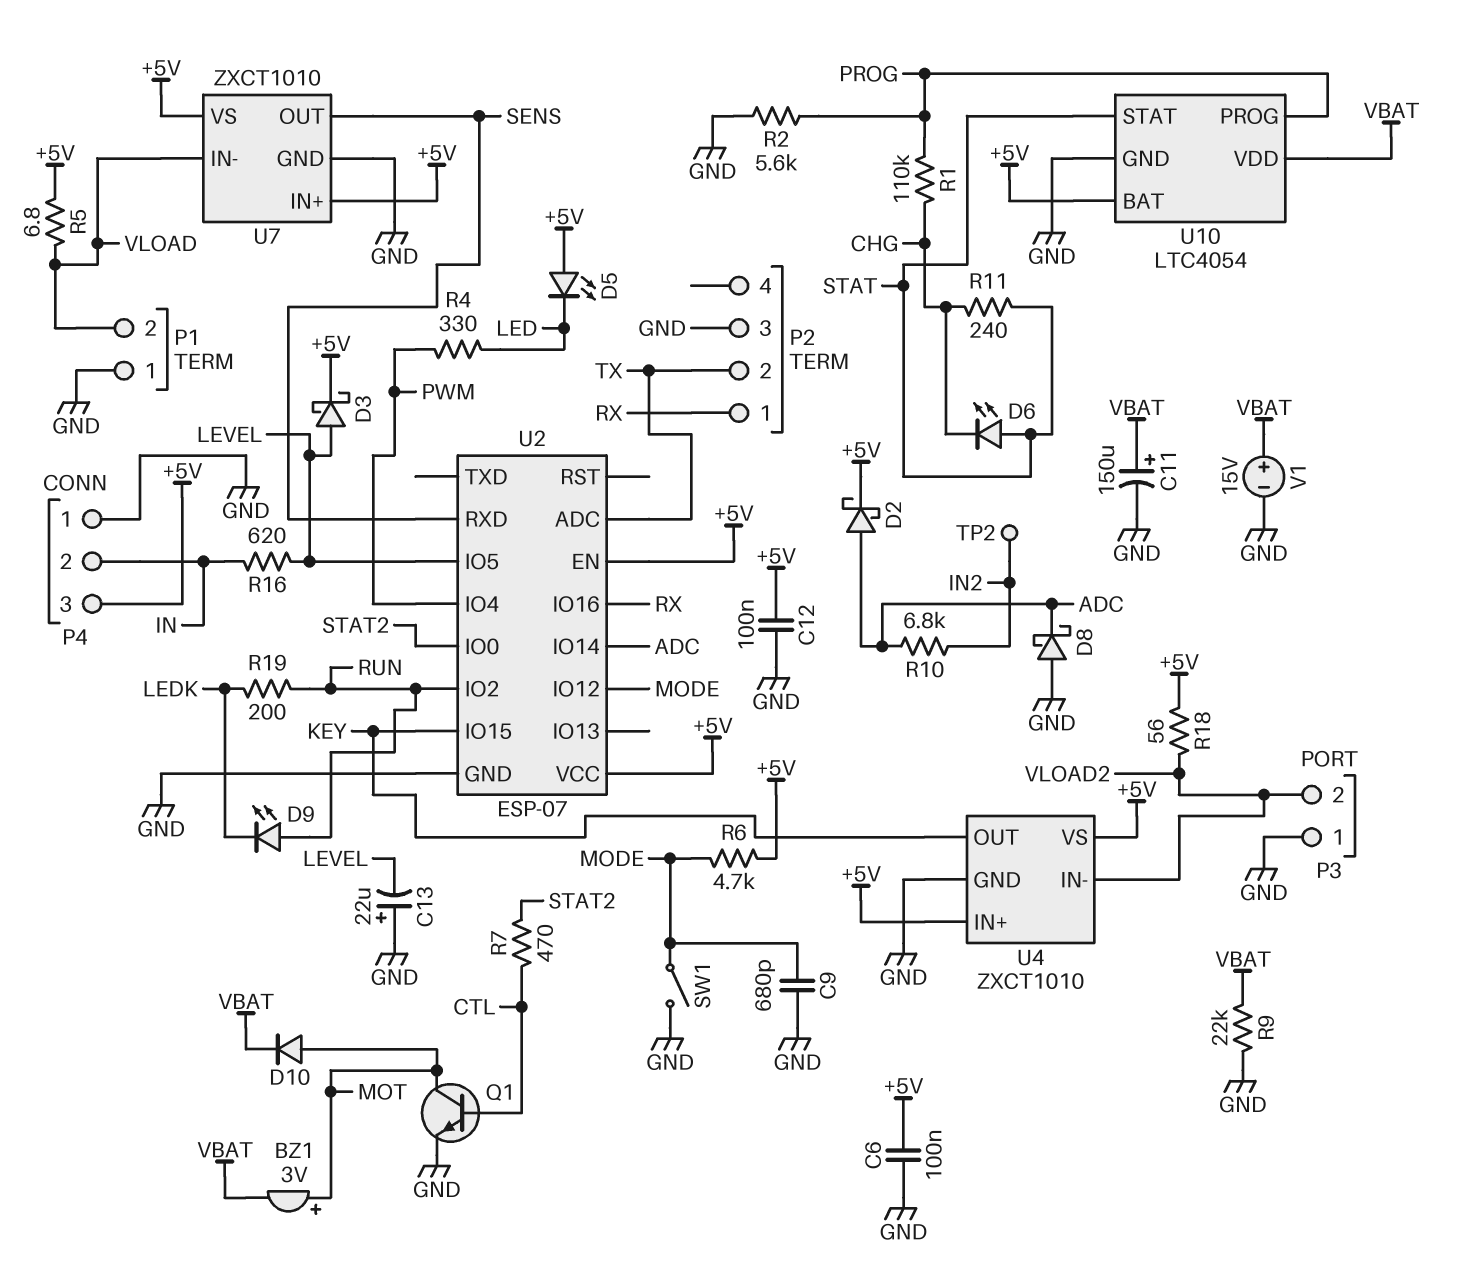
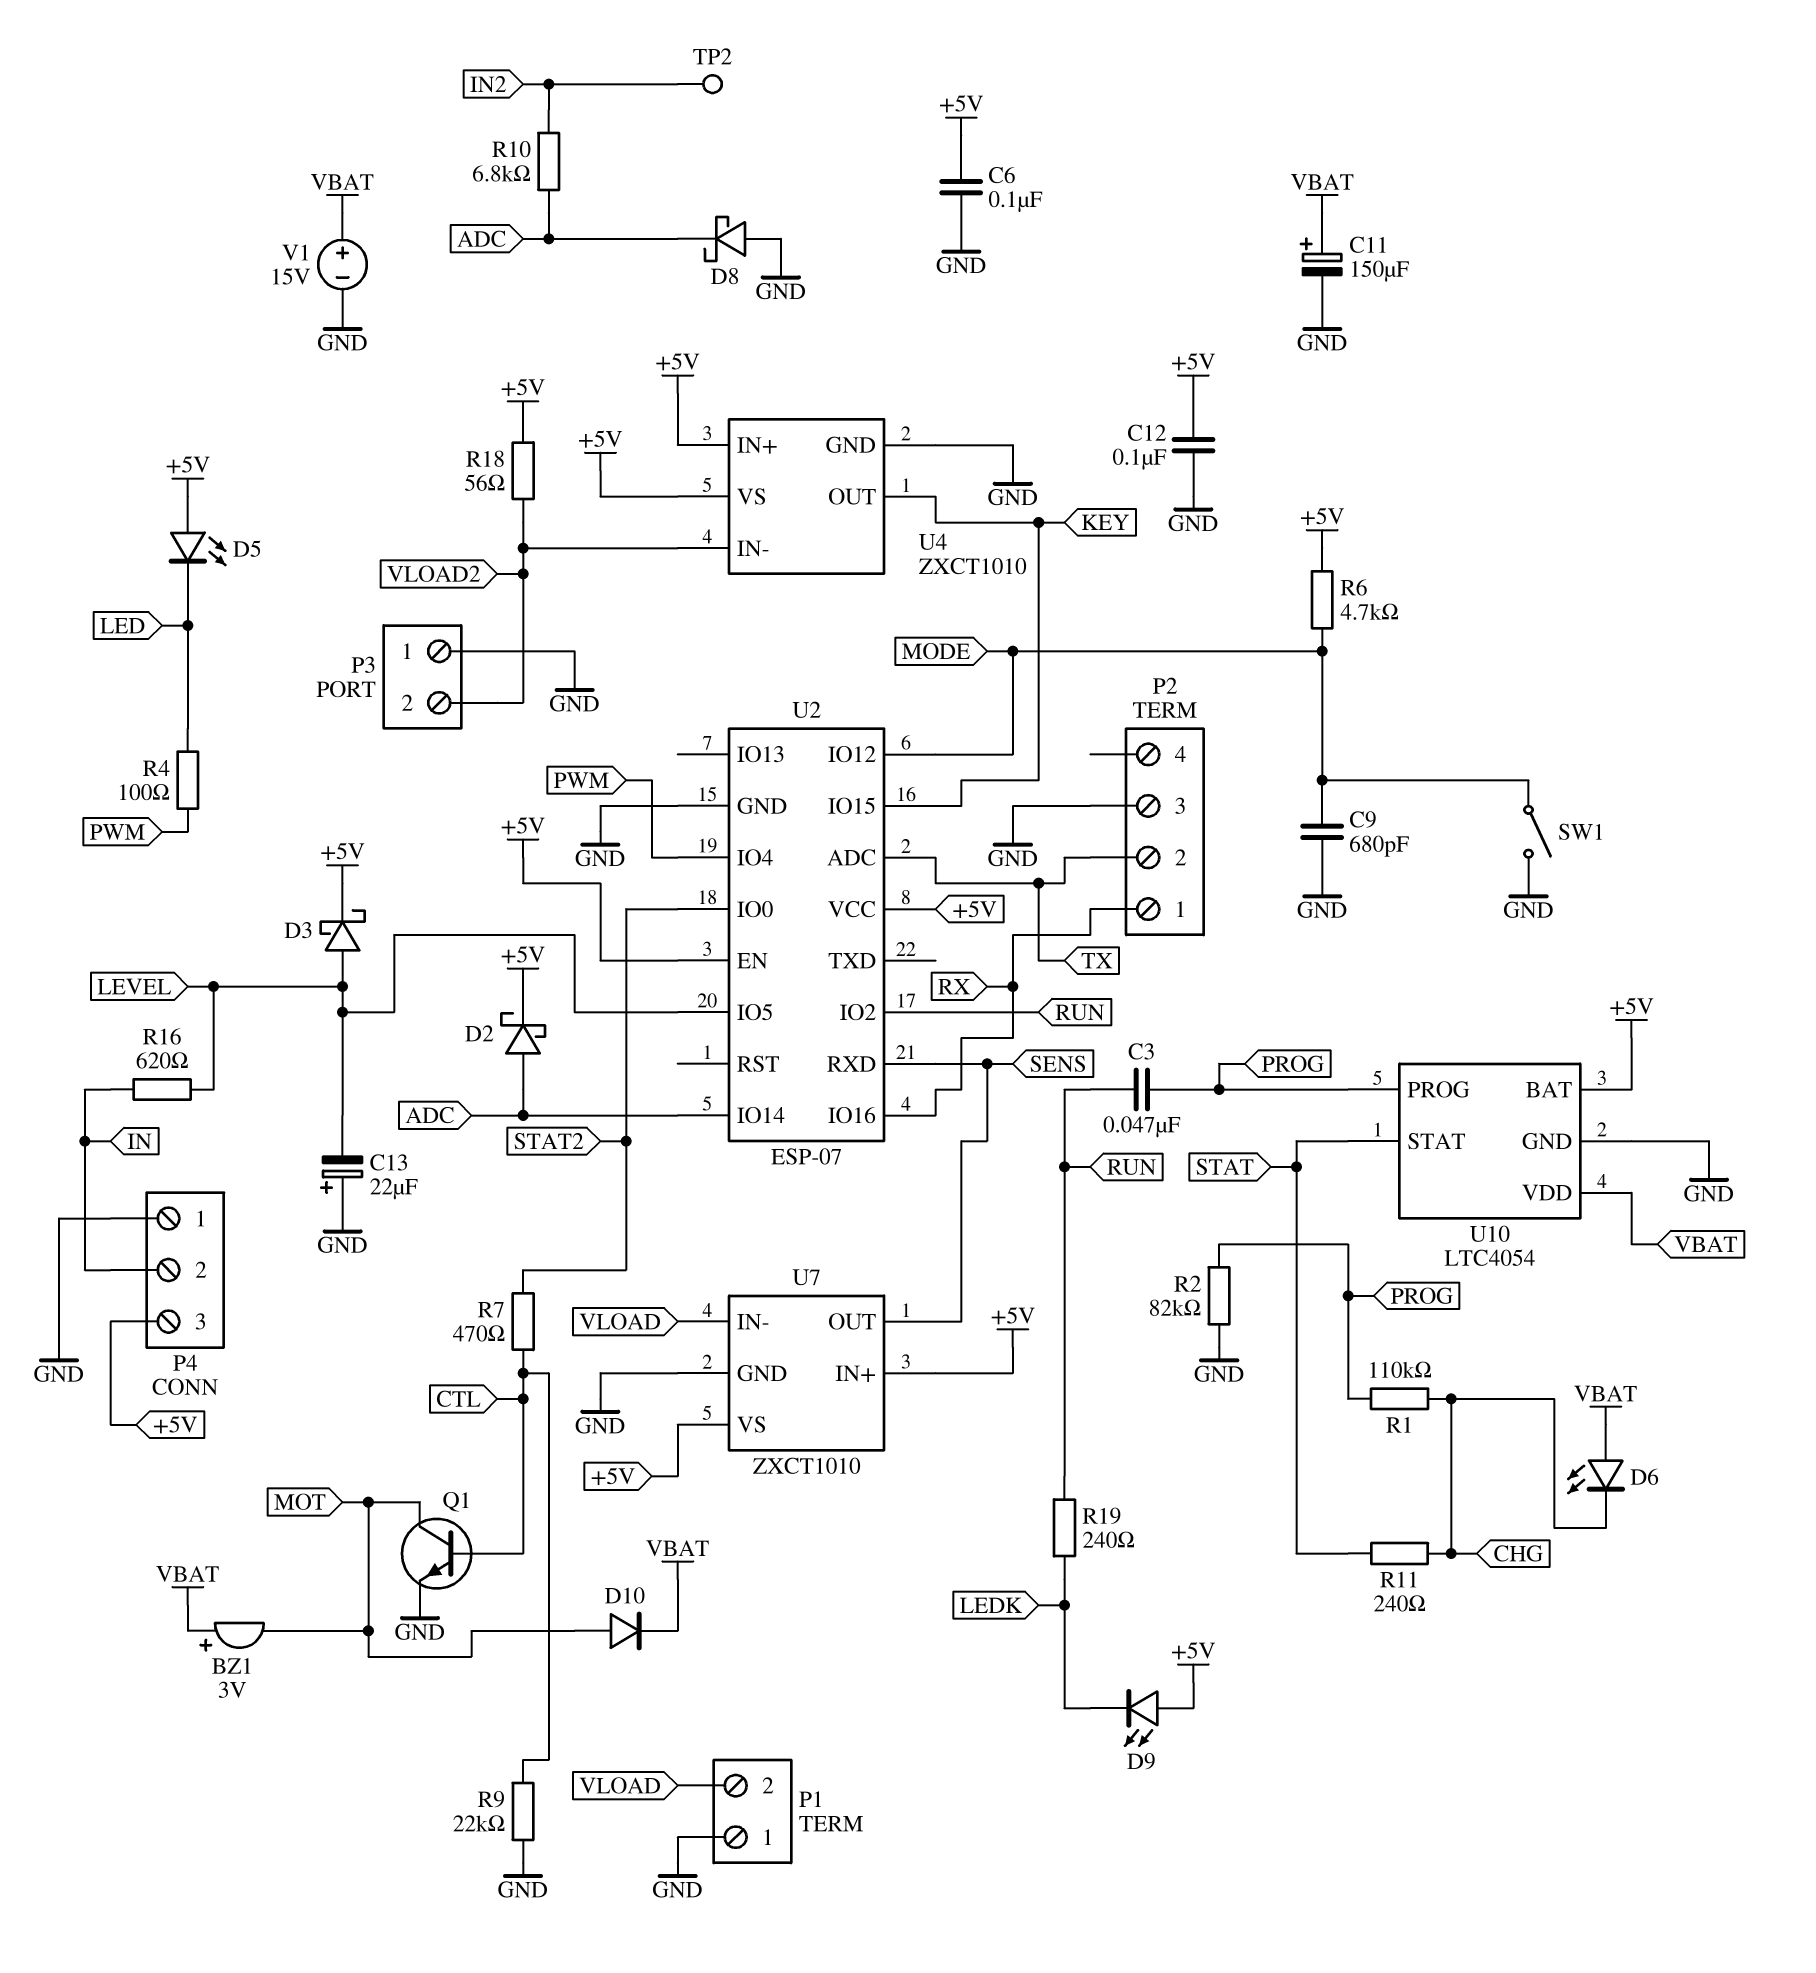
BZ1: buzzer 3V (plus MOT, minus VBAT) -> buzzer 3V (plus VBAT, minus MOT)
C3: none -> 47nF (PROG, RUN)
D6: LED (A STAT, K CHG) -> LED (A VBAT, K CHG)
D9: LED (A RUN, K LEDK) -> LED (A +5V, K LEDK)
R2: 5.6k (GND, PROG) -> 82k (GND, PROG)
R4: 330 (LED, PWM) -> 100 (LED, PWM)
R5: 6.8 (+5V, VLOAD) -> none
R9: 22k (GND, VBAT) -> 22k (CTL, GND)
R19: 200 (LEDK, RUN) -> 240 (LEDK, RUN)

